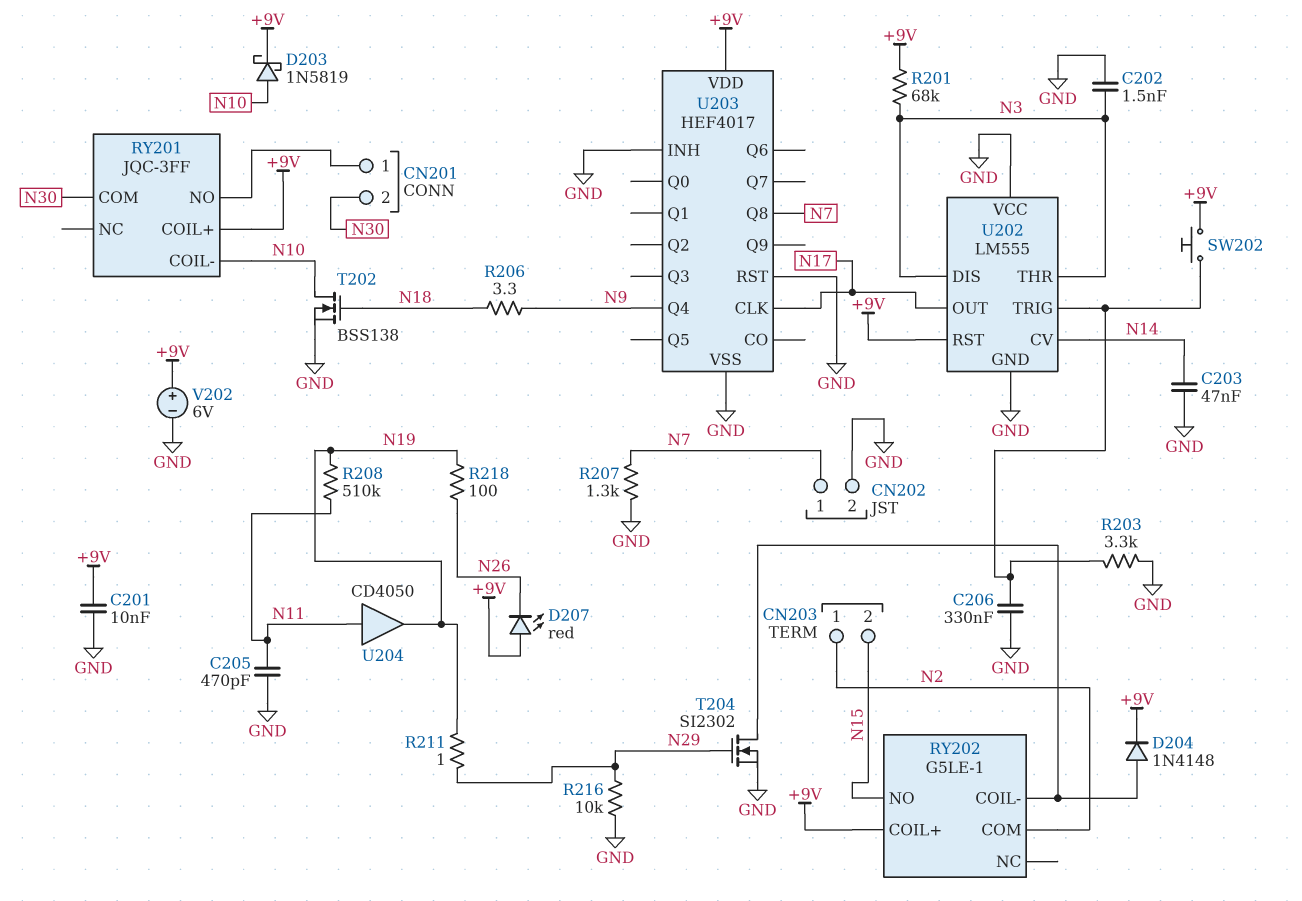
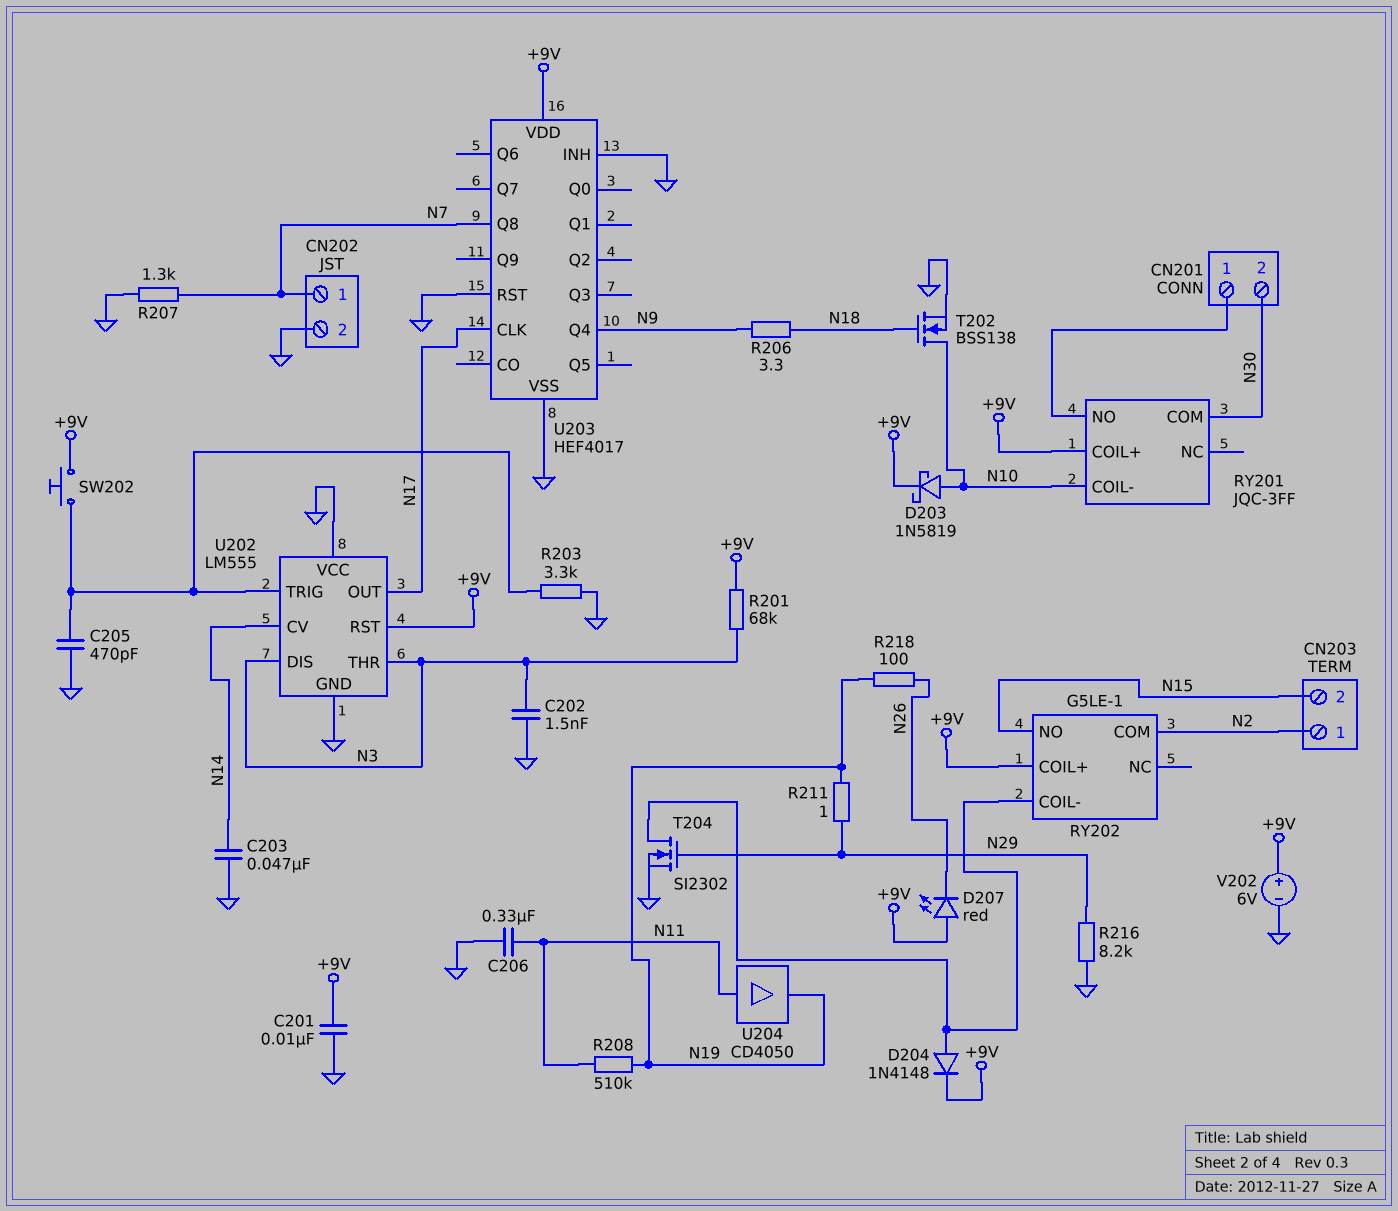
C205: 470pF (GND, N11) -> 470pF (GND, U202/TRIG)
C206: 330nF (GND, U202/TRIG) -> 330nF (GND, N11)
R216: 10k (GND, N29) -> 8.2k (GND, N29)

